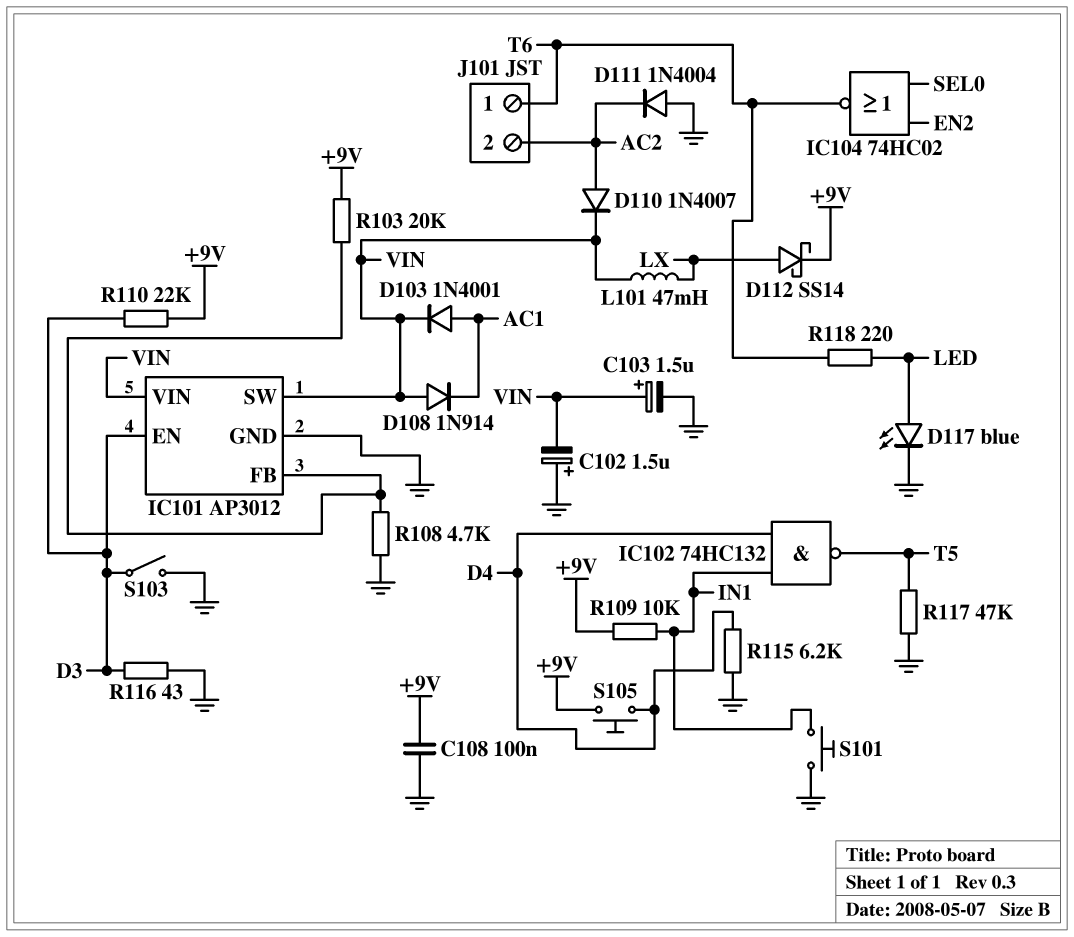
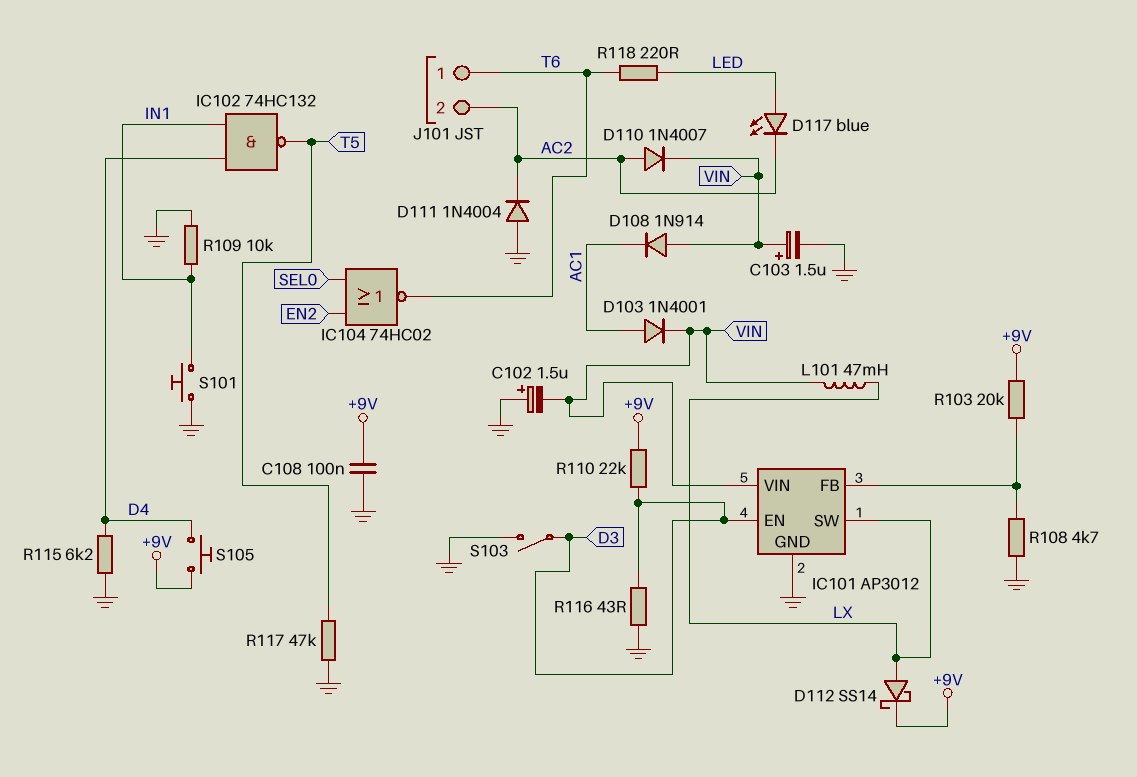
D117: LED blue (A LED, K GND) -> LED blue (A LED, K AC2)
IC101 pin SW: VIN -> LX
R109: 10k (+9V, IN1) -> 10k (GND, IN1)

